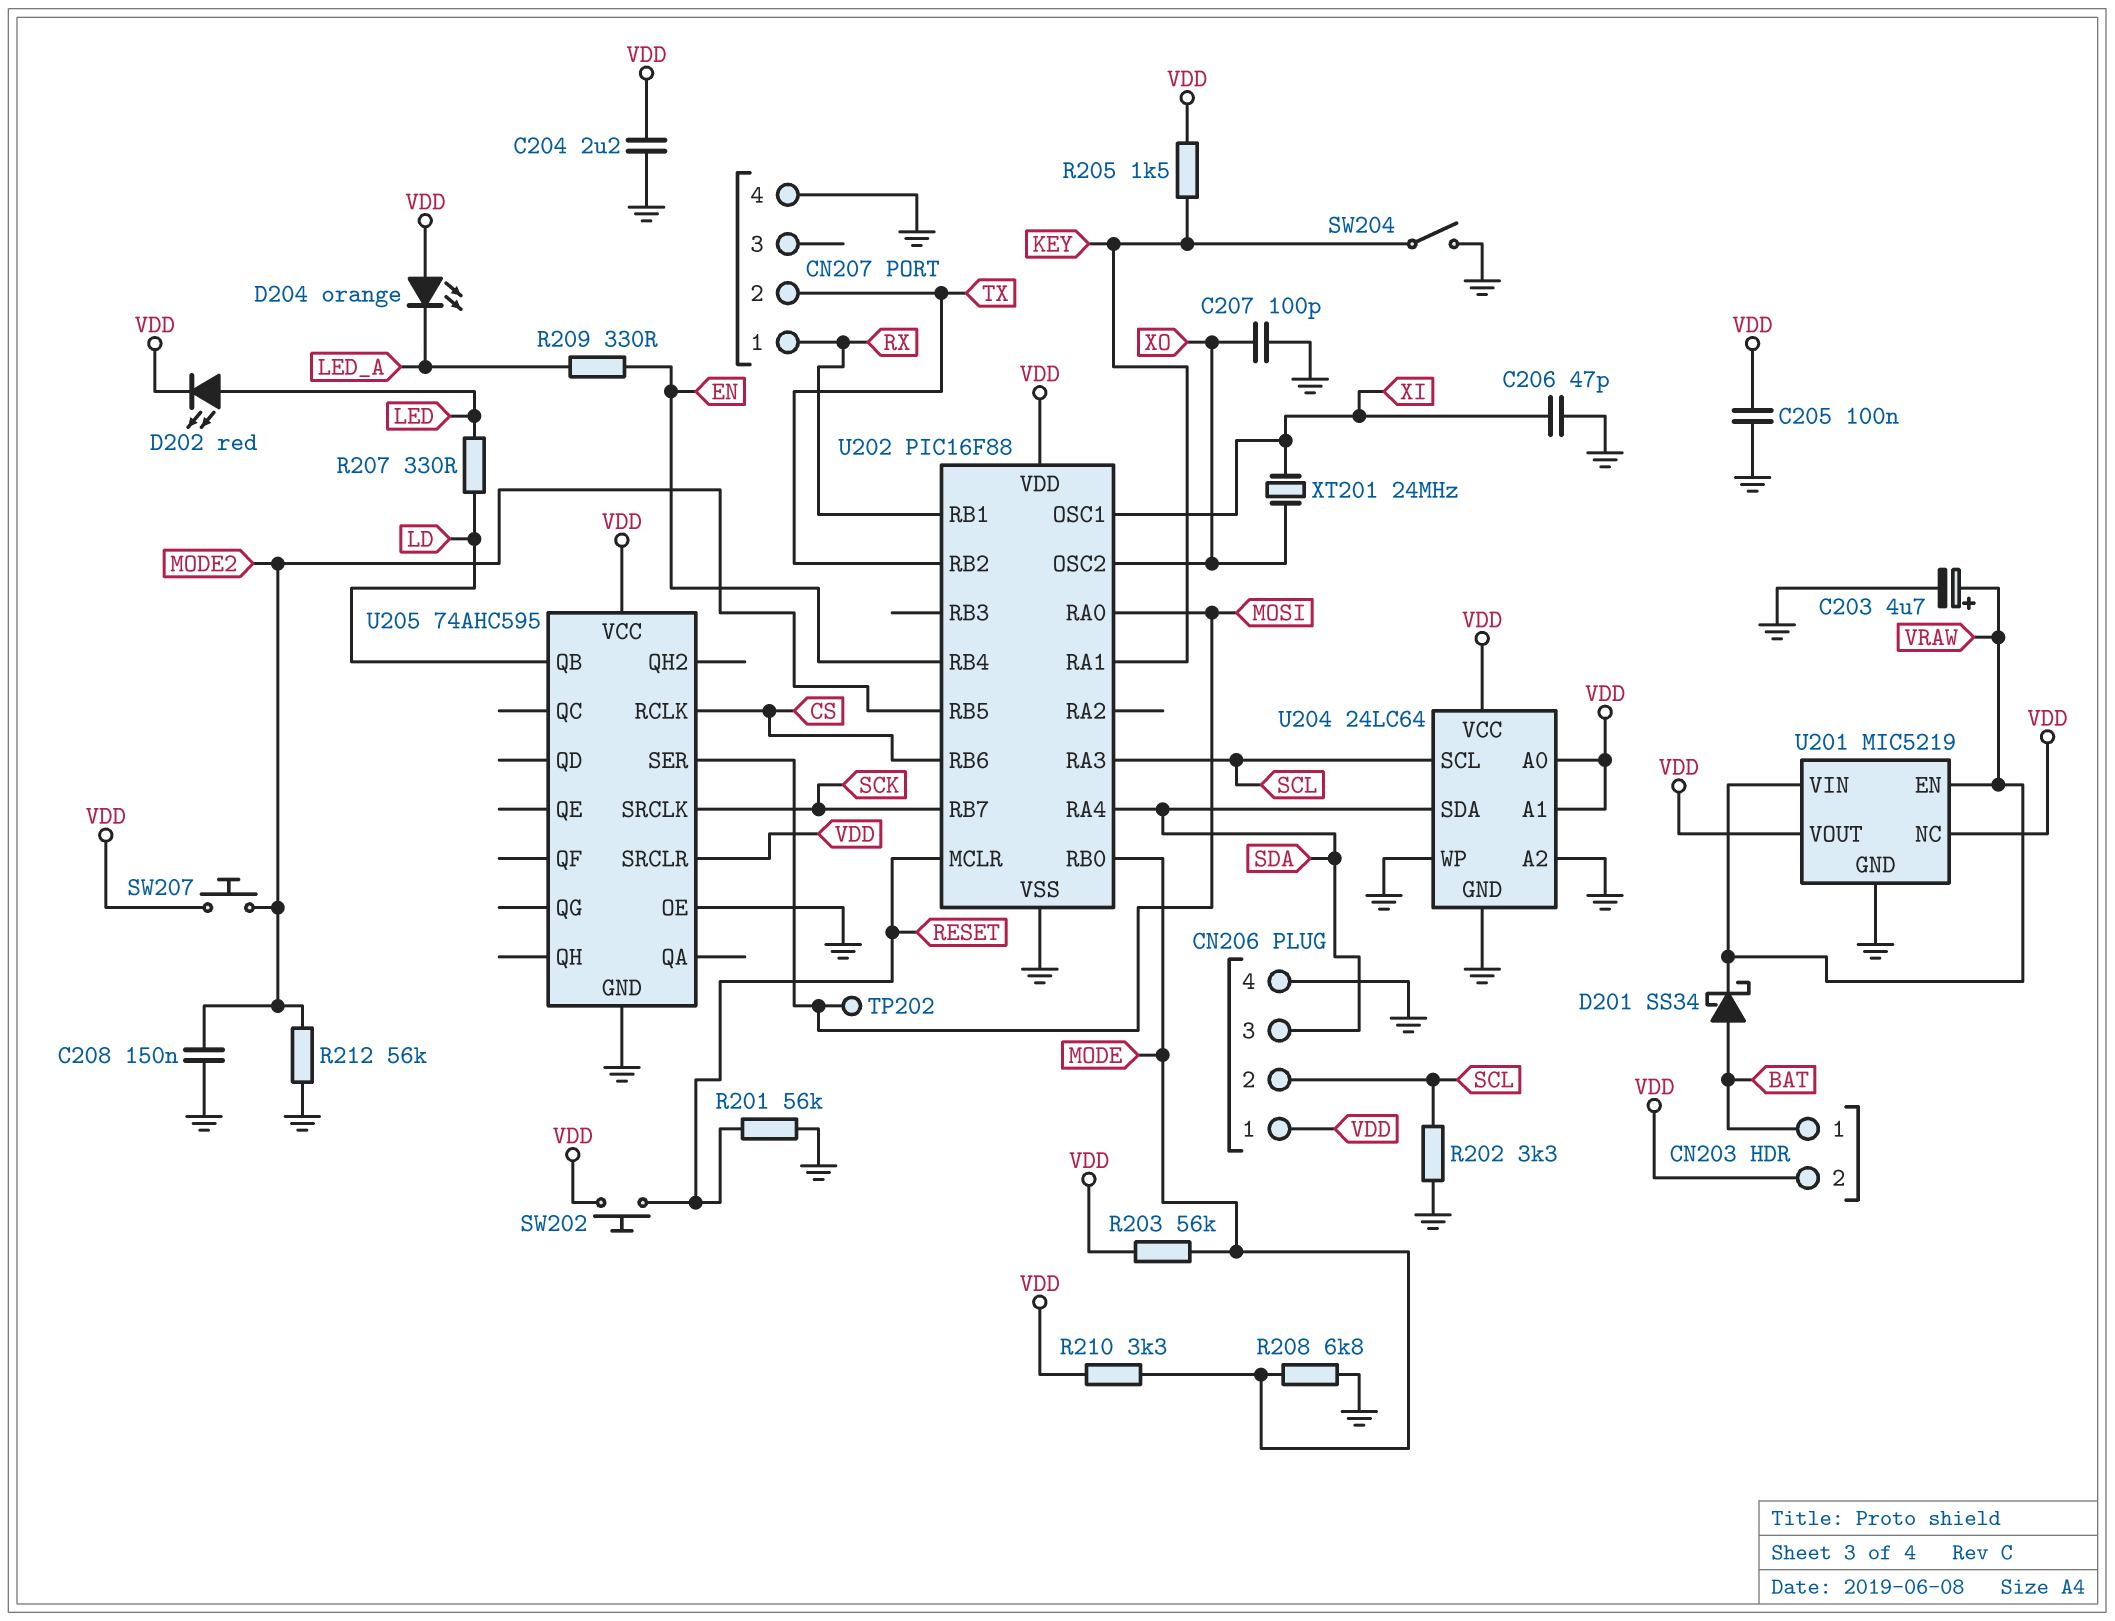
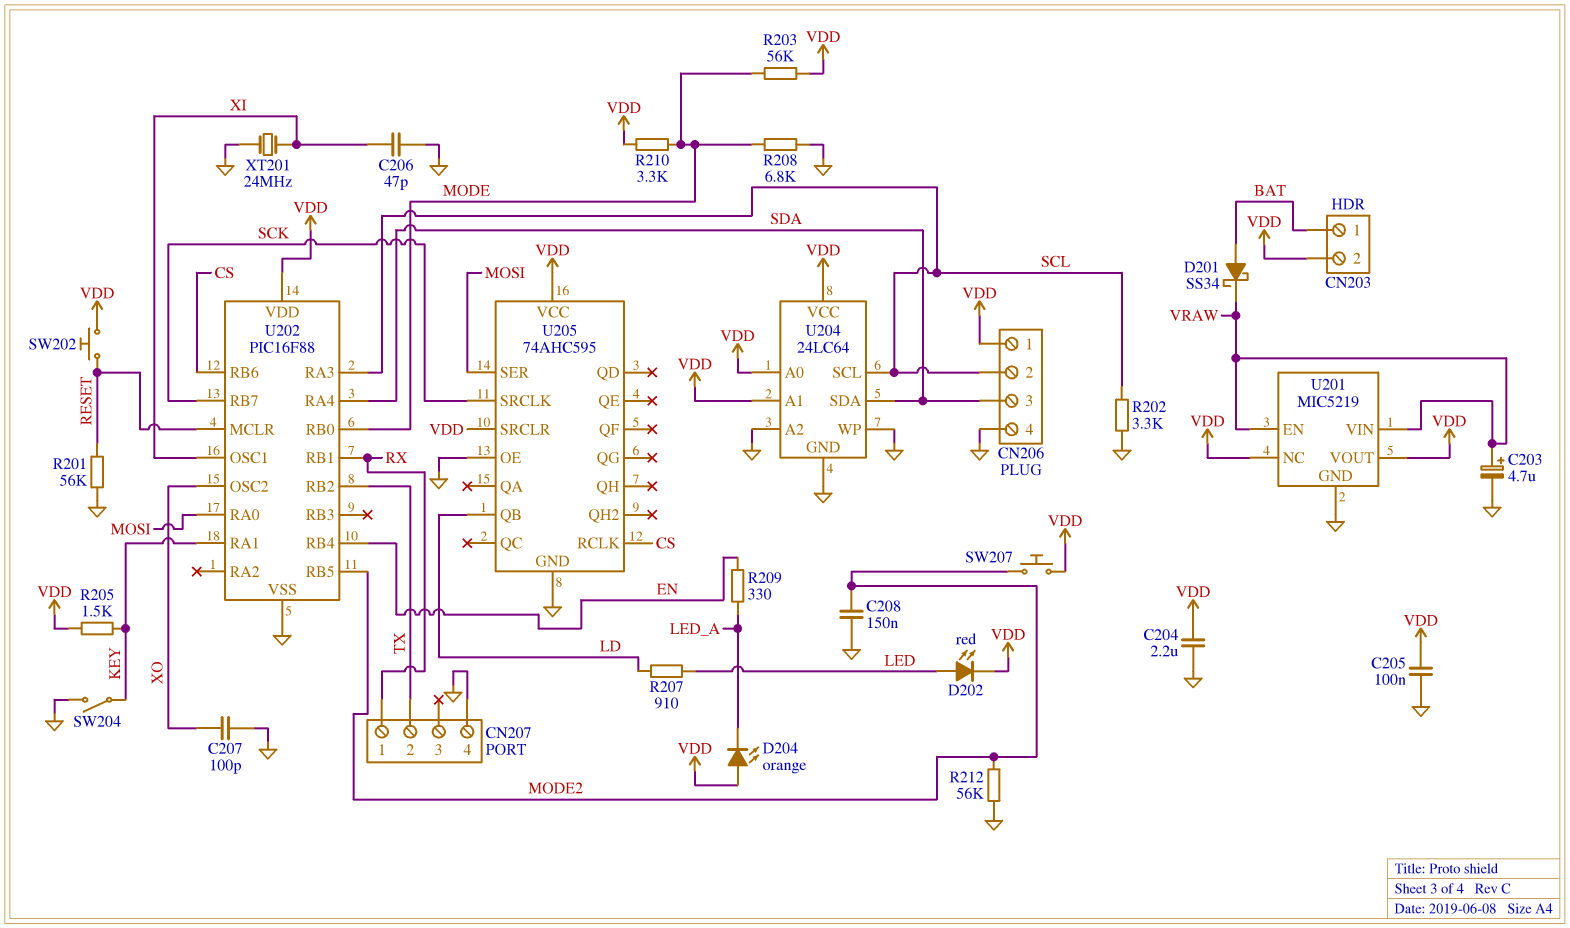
R207: 330 (LD, LED) -> 910 (LD, LED)
TP202: test point (MOSI) -> none
XT201: 24MHz (XI, XO) -> 24MHz (GND, XI)

